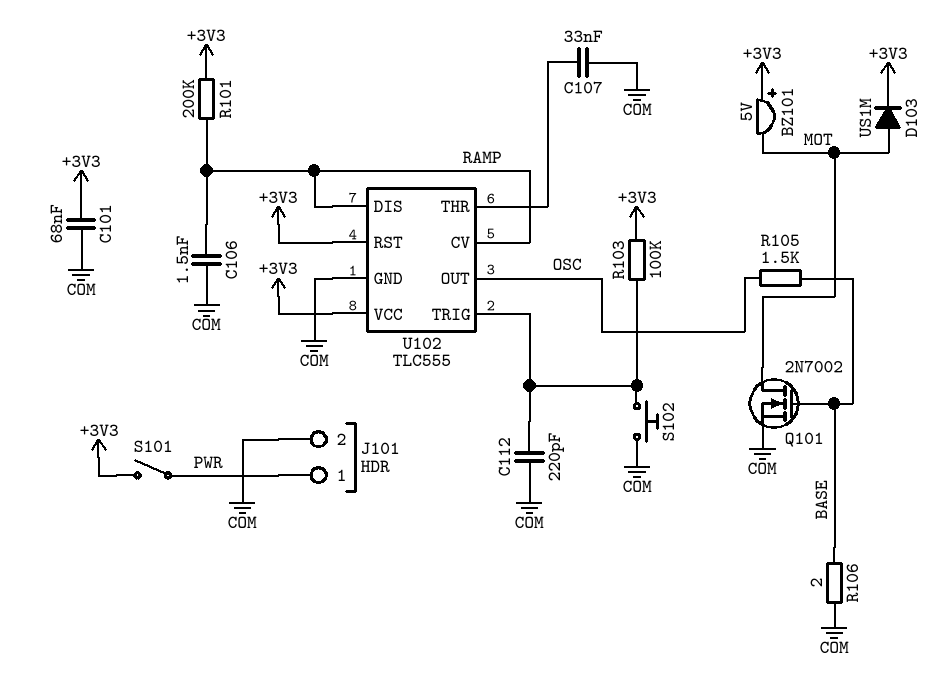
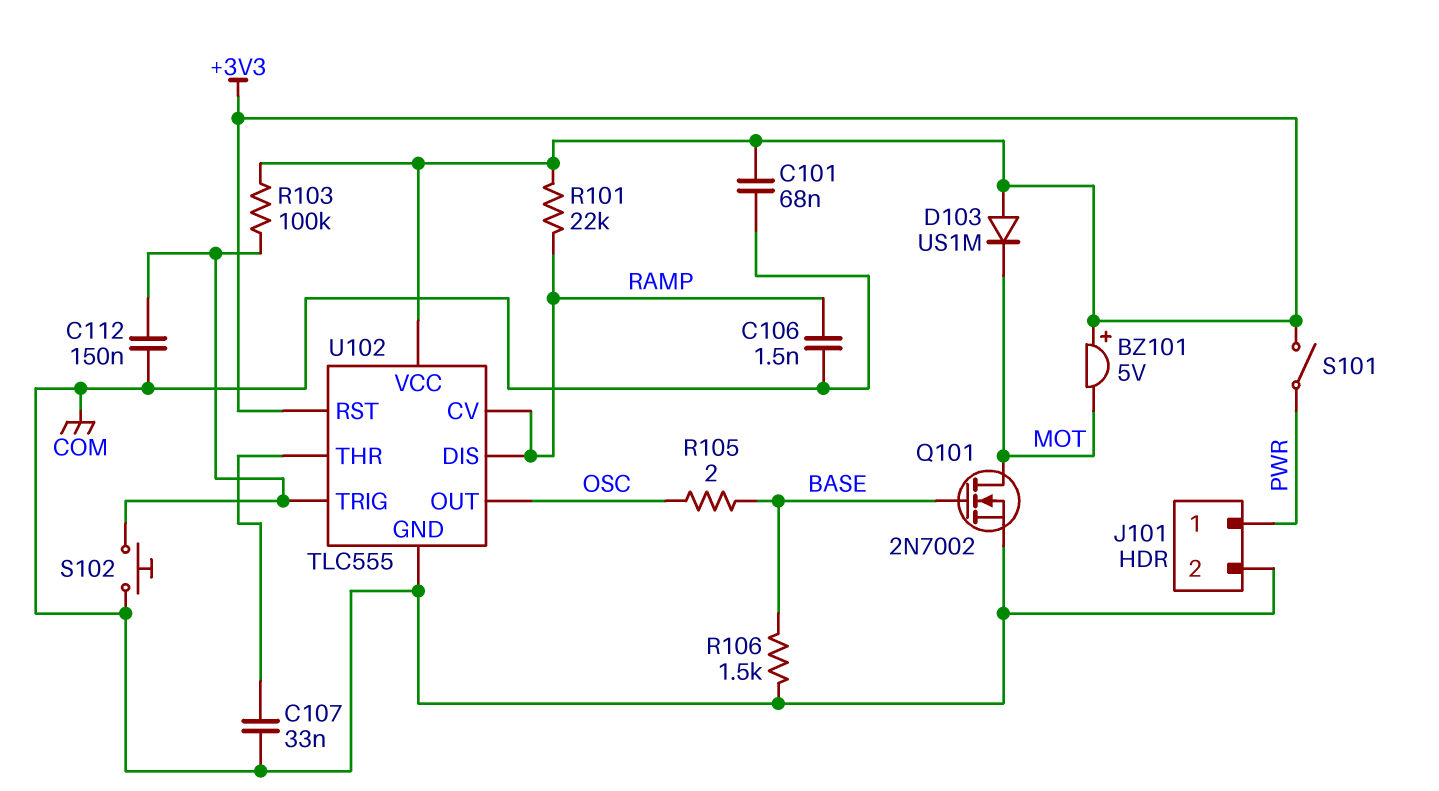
C112: 220pF (COM, U102/TRIG) -> 150nF (COM, U102/TRIG)
D103: diode US1M (A MOT, K +3V3) -> diode US1M (A +3V3, K MOT)
R101: 200k (+3V3, RAMP) -> 22k (+3V3, RAMP)
R105: 1.5k (BASE, OSC) -> 2 (BASE, OSC)
R106: 2 (BASE, COM) -> 1.5k (BASE, COM)

